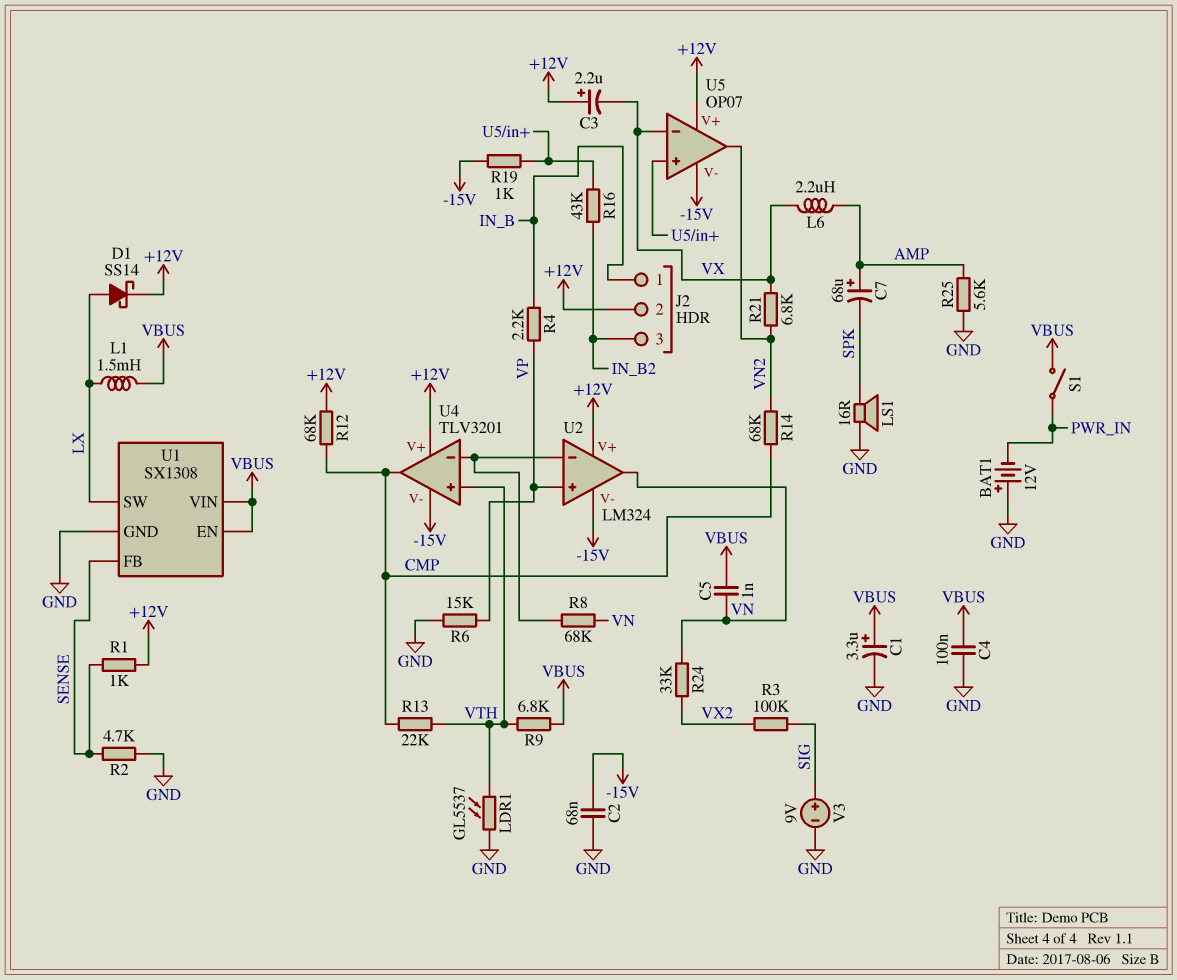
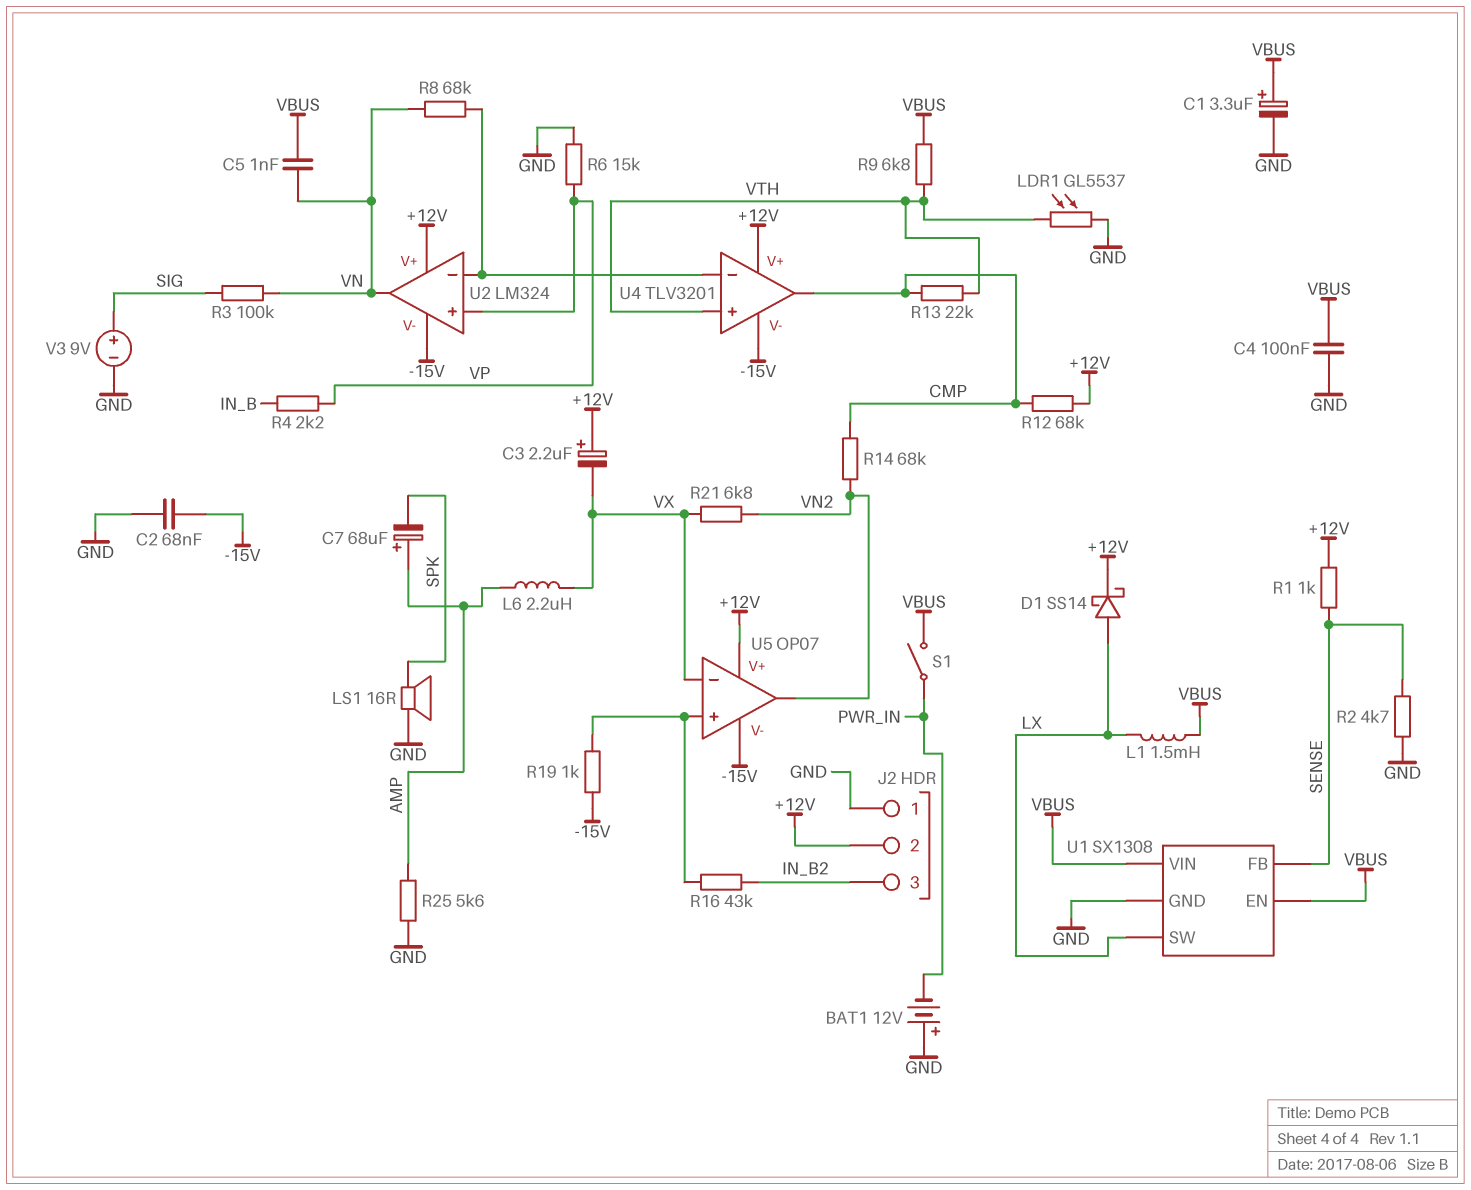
J2 pin 1: IN_B -> GND
R3: 100k (SIG, VX2) -> 100k (SIG, VN)
R24: 33k (VN, VX2) -> none

